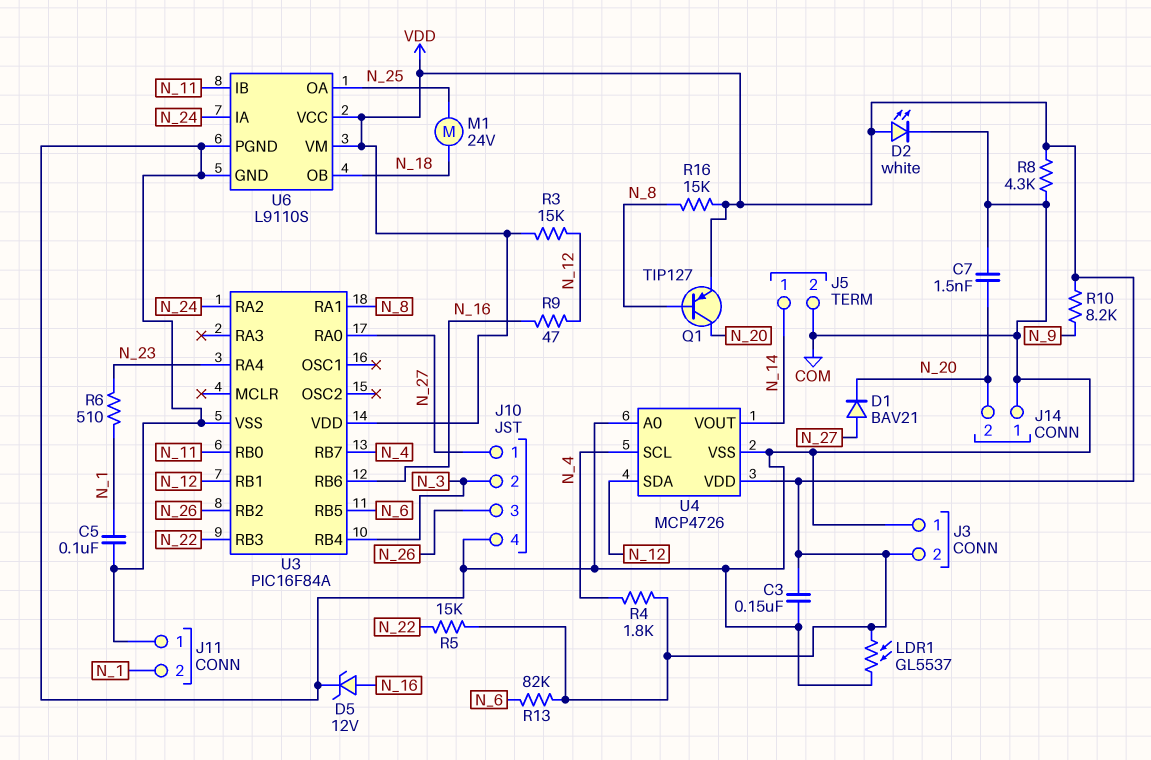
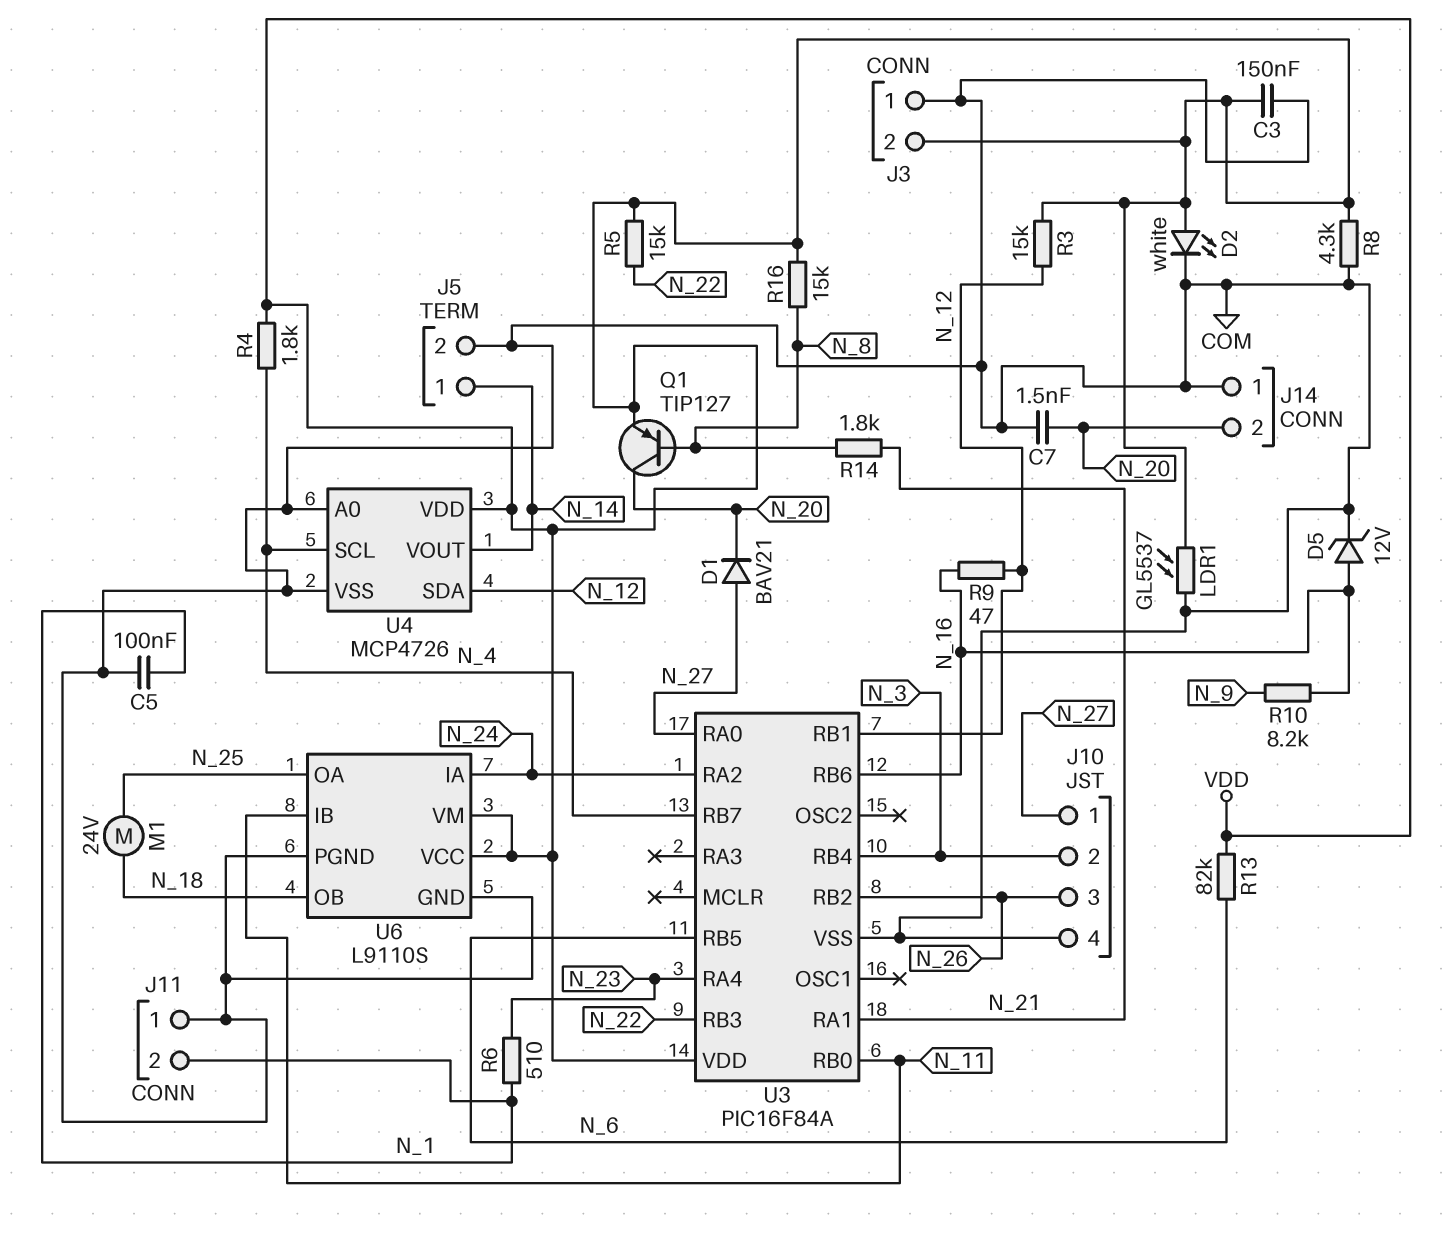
R10: 8.2k (N_9, VDD) -> 8.2k (N_9, N_16)
R14: none -> 1.8k (N_8, N_21)
U3 pin RA1: N_8 -> N_21

